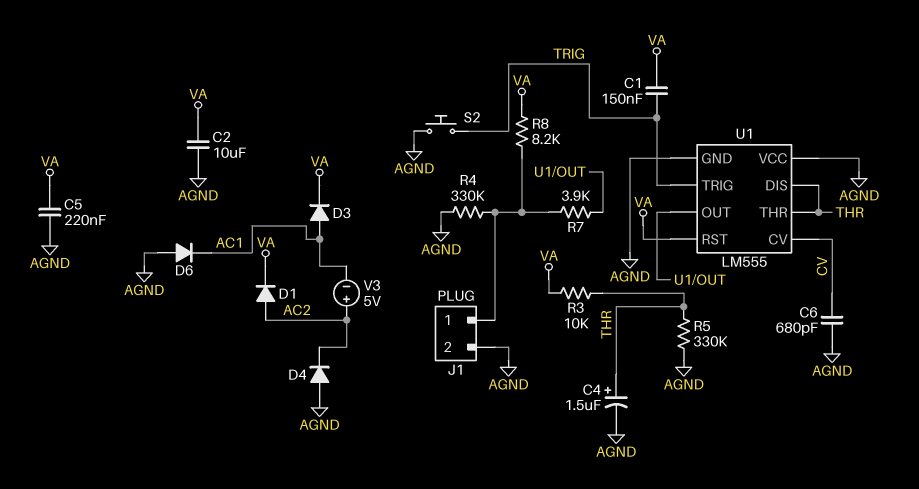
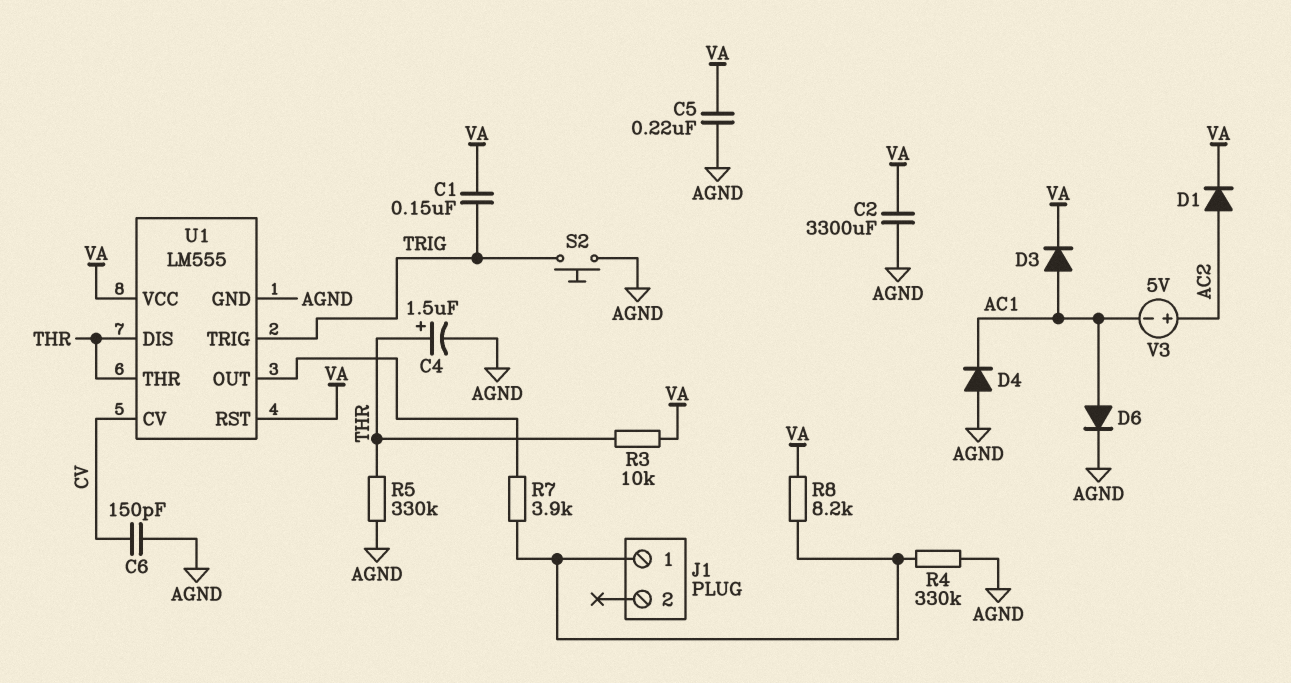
C2: 10uF (AGND, VA) -> 3300uF (AGND, VA)
C6: 680pF (AGND, CV) -> 150pF (AGND, CV)
D4: diode (A AGND, K AC2) -> diode (A AGND, K AC1)
D6: diode (A AGND, K AC1) -> diode (A AC1, K AGND)
J1 pin 2: AGND -> none
U1 pin VCC: AGND -> VA

